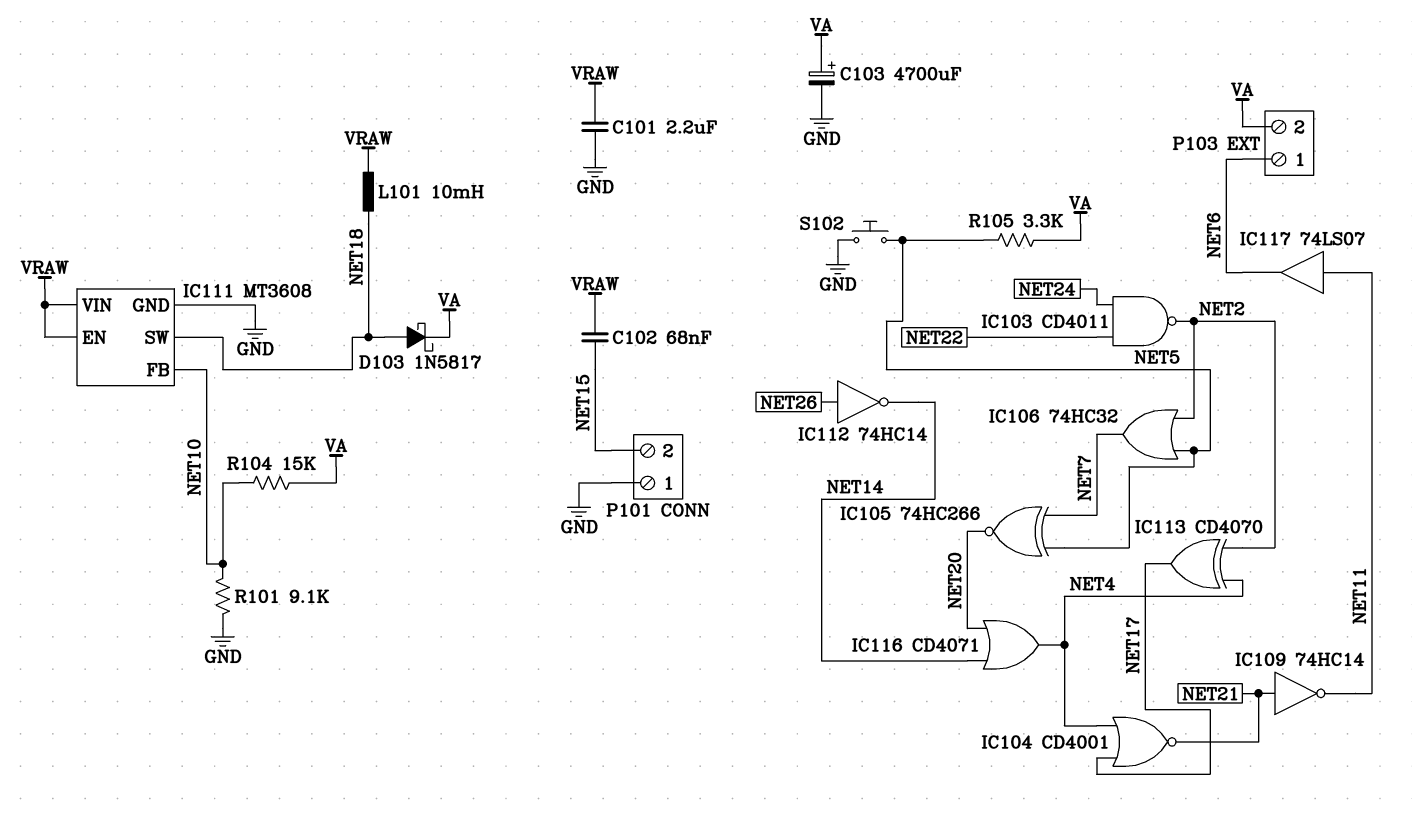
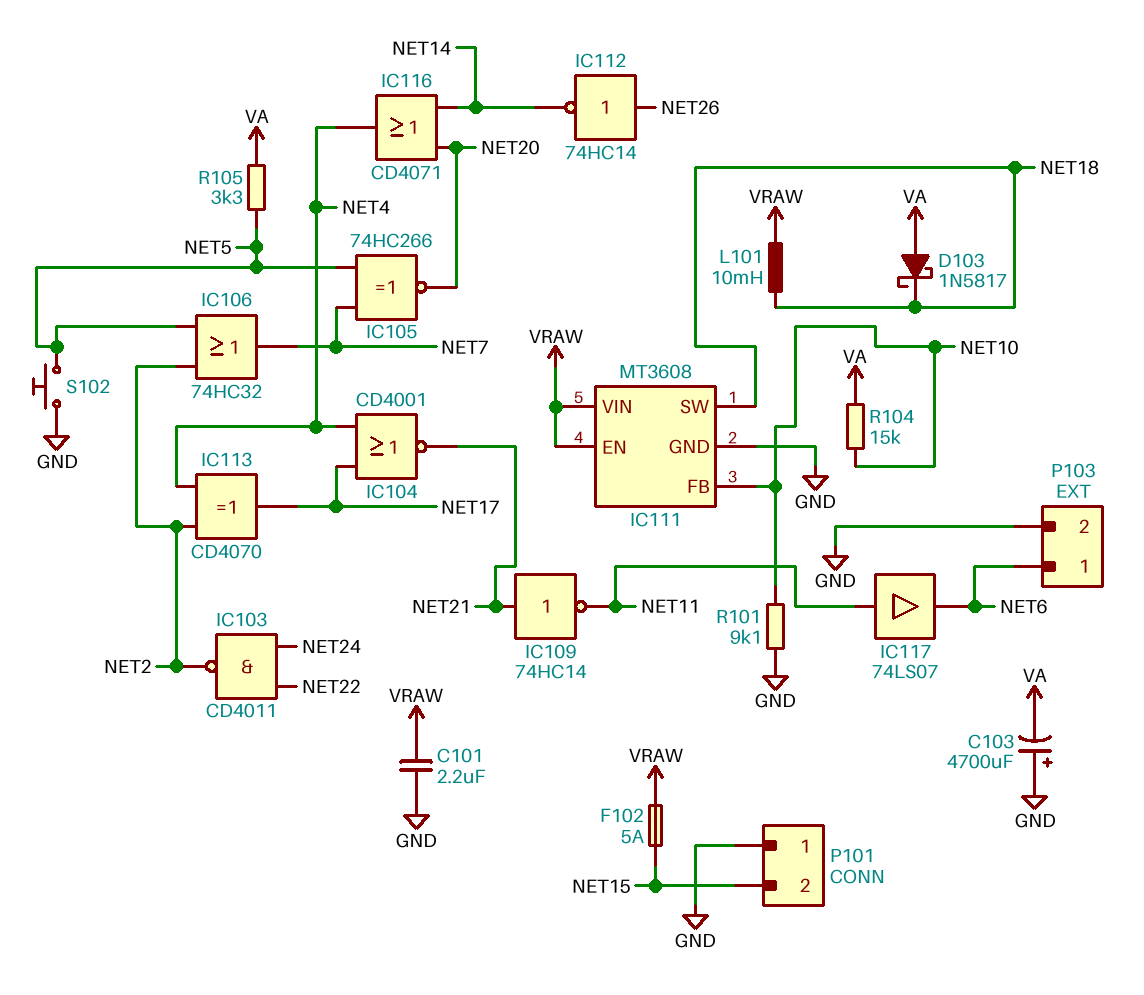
C102: 68nF (NET15, VRAW) -> none
C103: 4700uF (plus VA, minus GND) -> 4700uF (plus GND, minus VA)
D103: schottky 1N5817 (A NET18, K VA) -> schottky 1N5817 (A VA, K NET18)
F102: none -> 5A (NET15, VRAW)
P103 pin 2: VA -> GND

